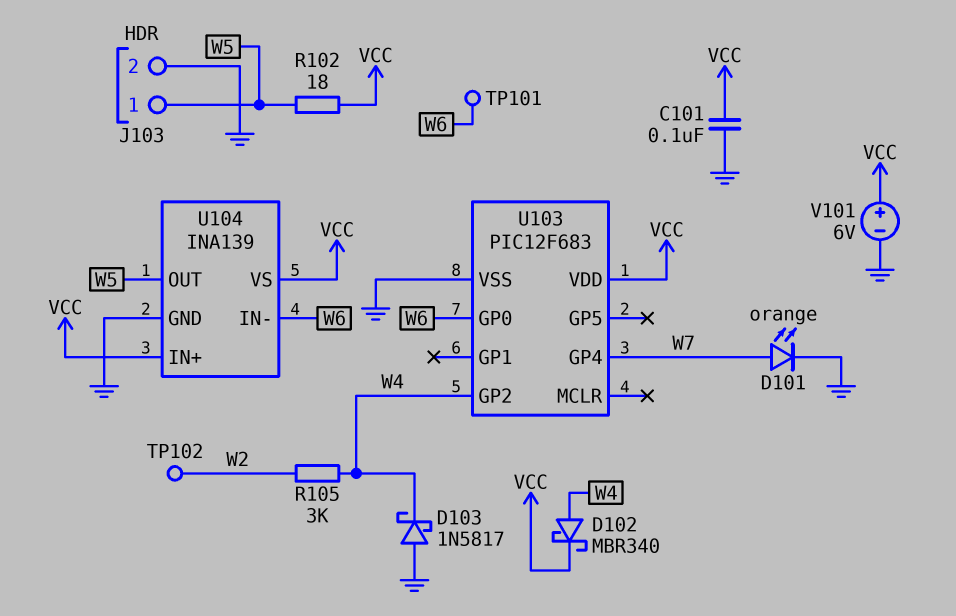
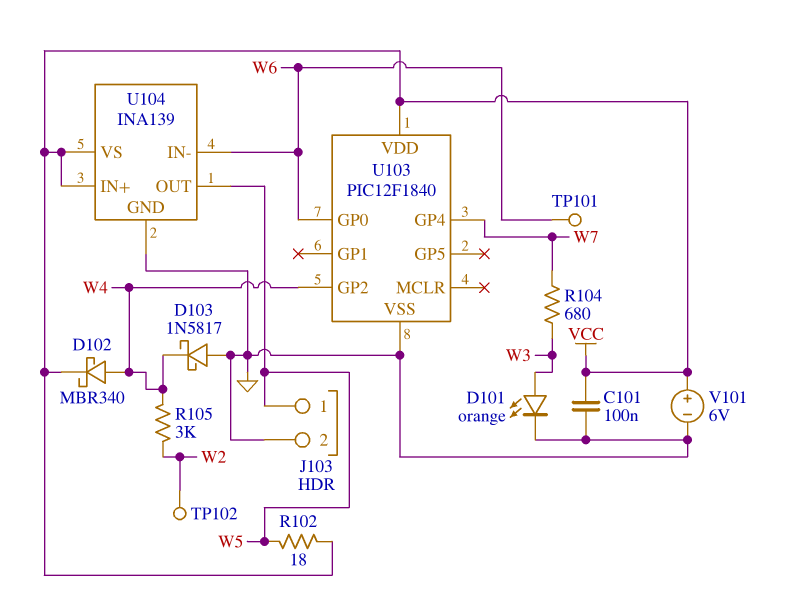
D101: LED orange (A W7, K GND) -> LED orange (A W3, K GND)
R104: none -> 680 (W3, W7)
U103: PIC12F683 -> PIC12F1840

